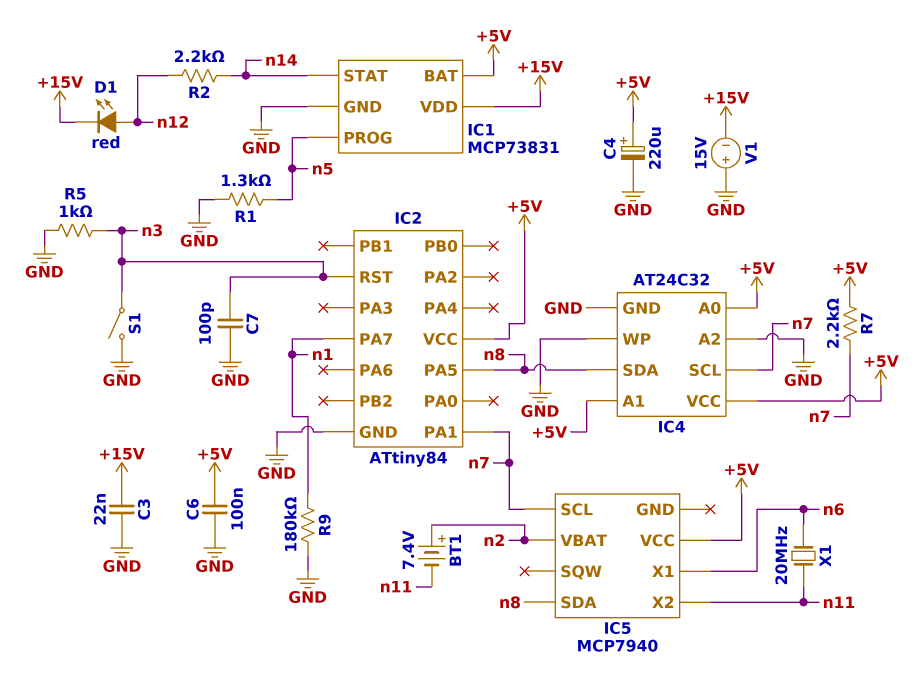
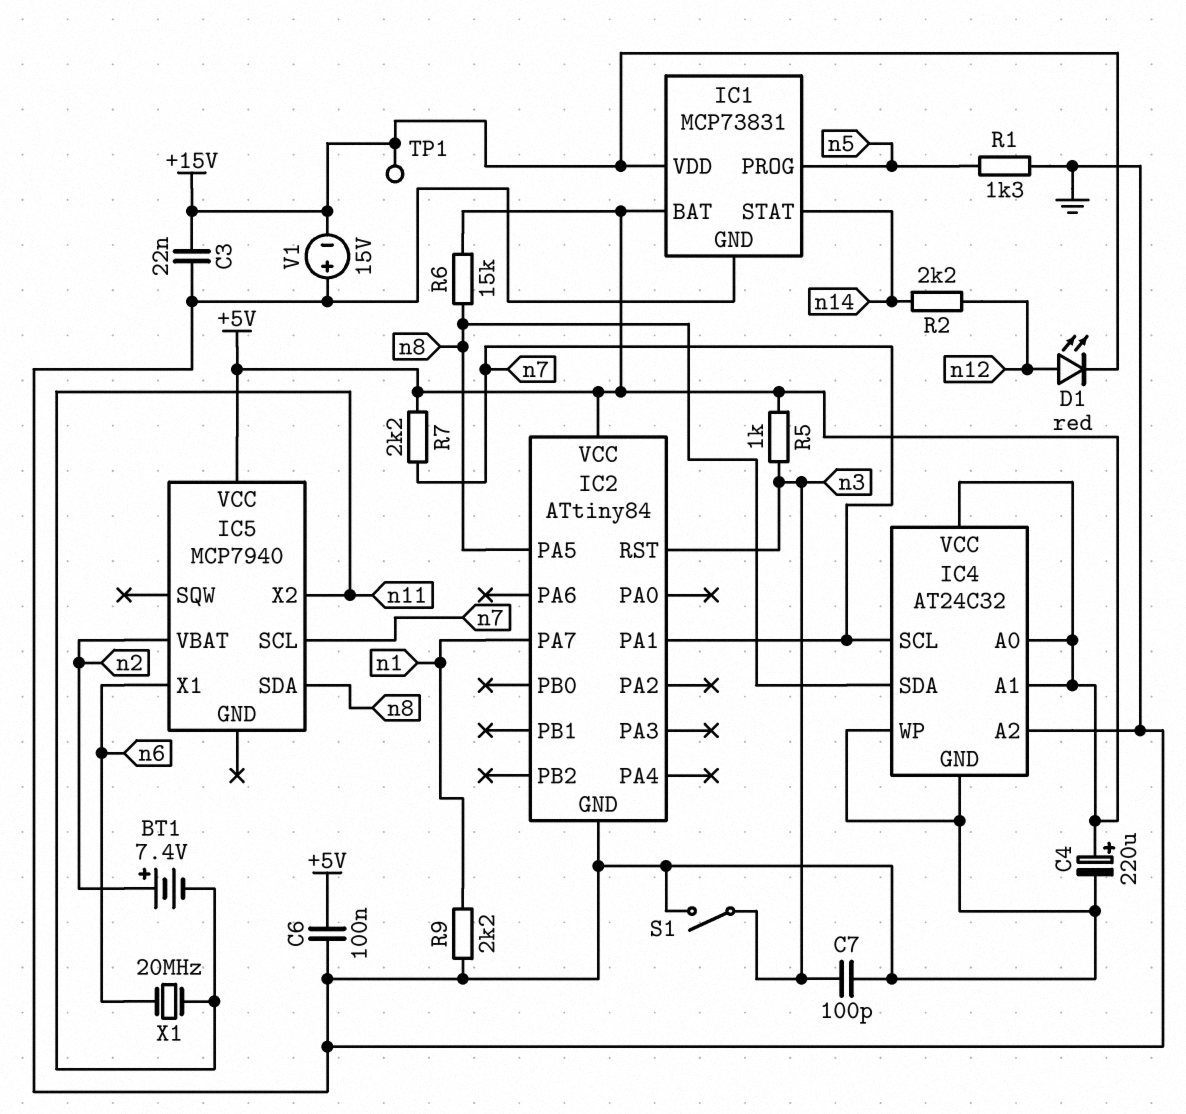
R5: 1k (GND, n3) -> 1k (+5V, n3)
R6: none -> 15k (+5V, n8)
R9: 180k (GND, n1) -> 2.2k (GND, n1)
TP1: none -> test point (+15V)

